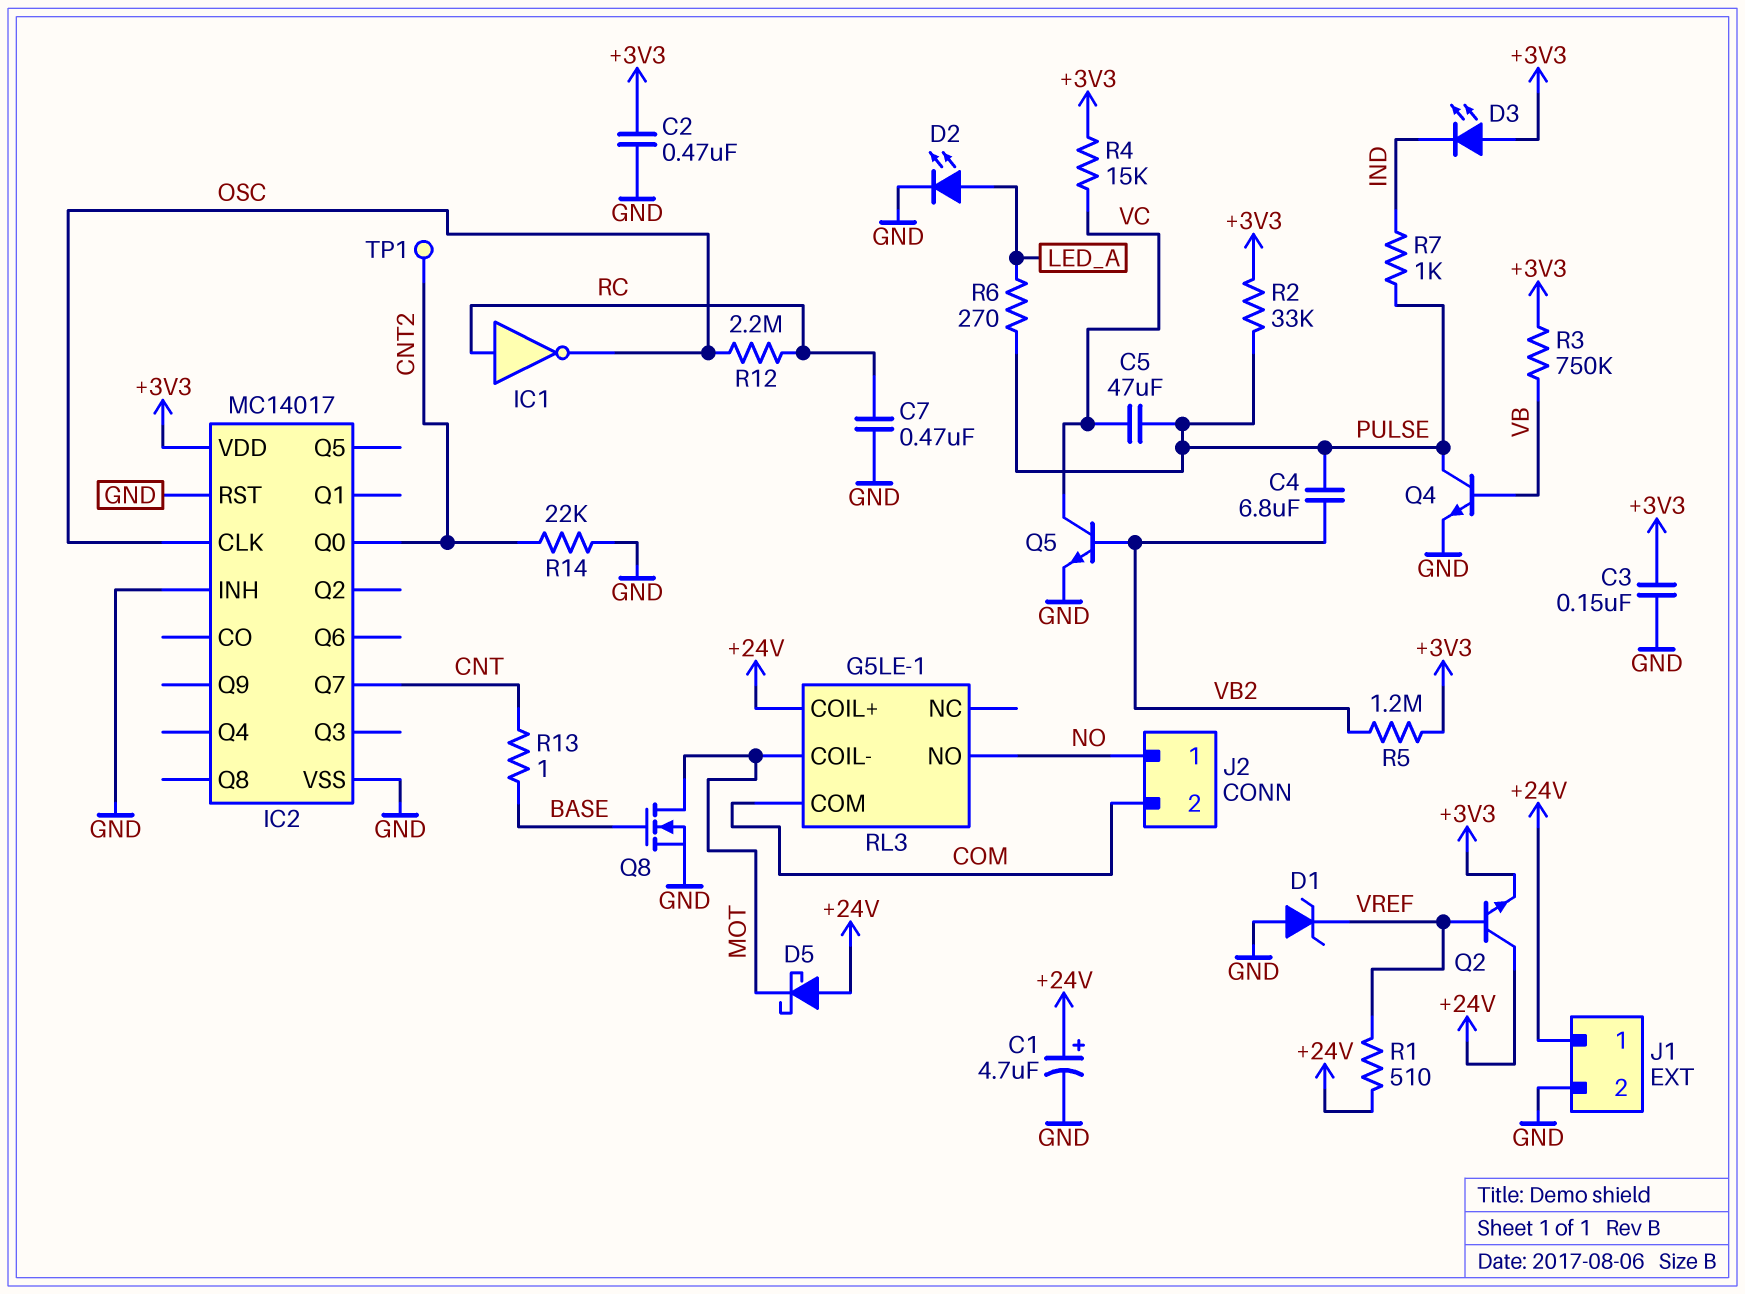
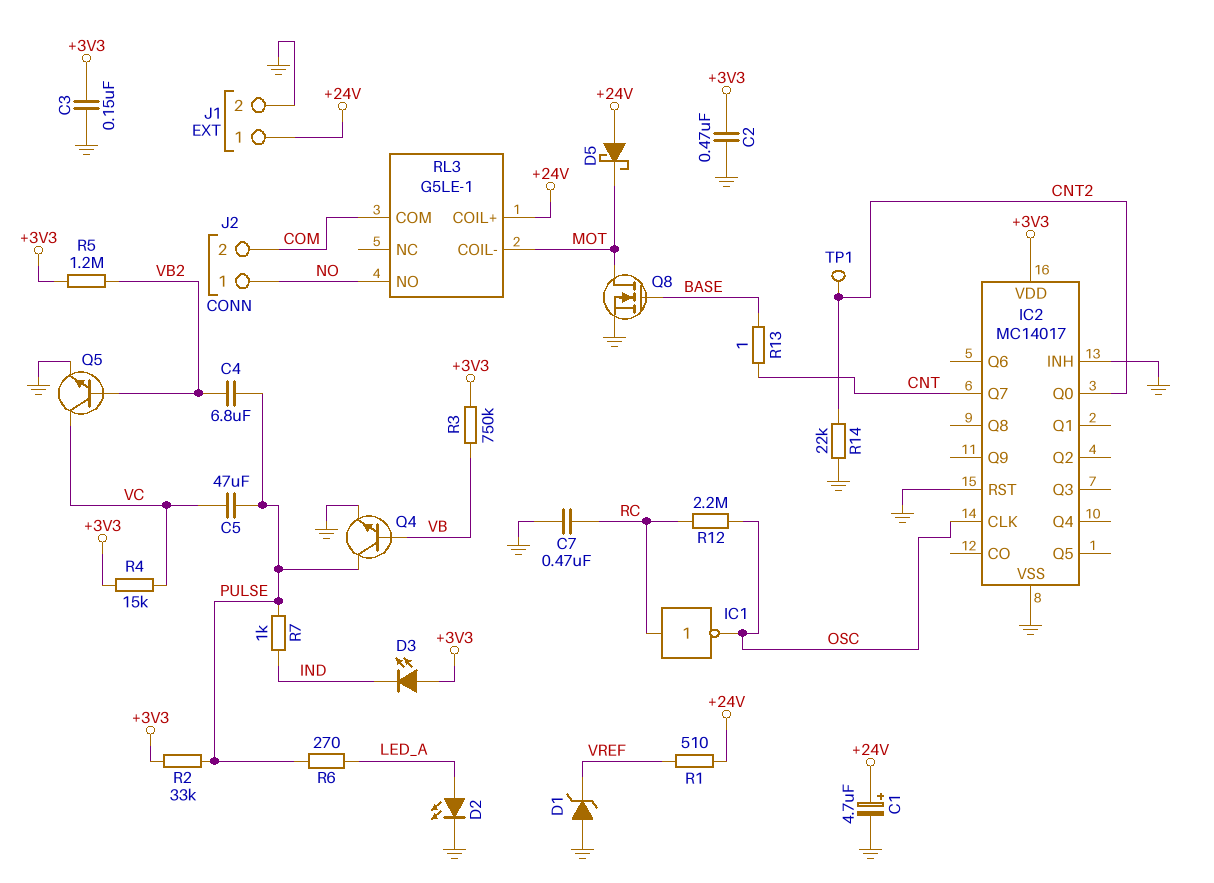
Q2: NPN (B VREF, C +24V, E +3V3) -> none

